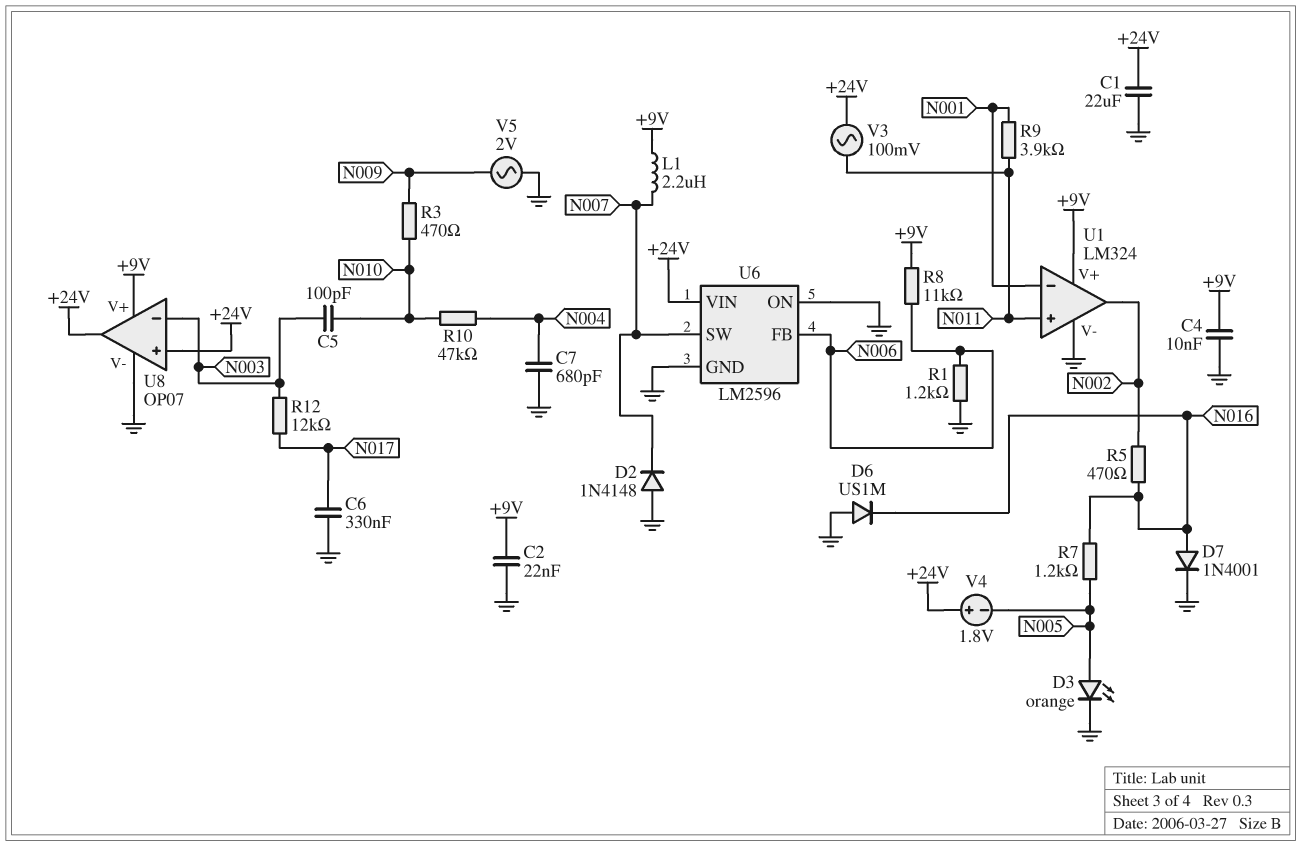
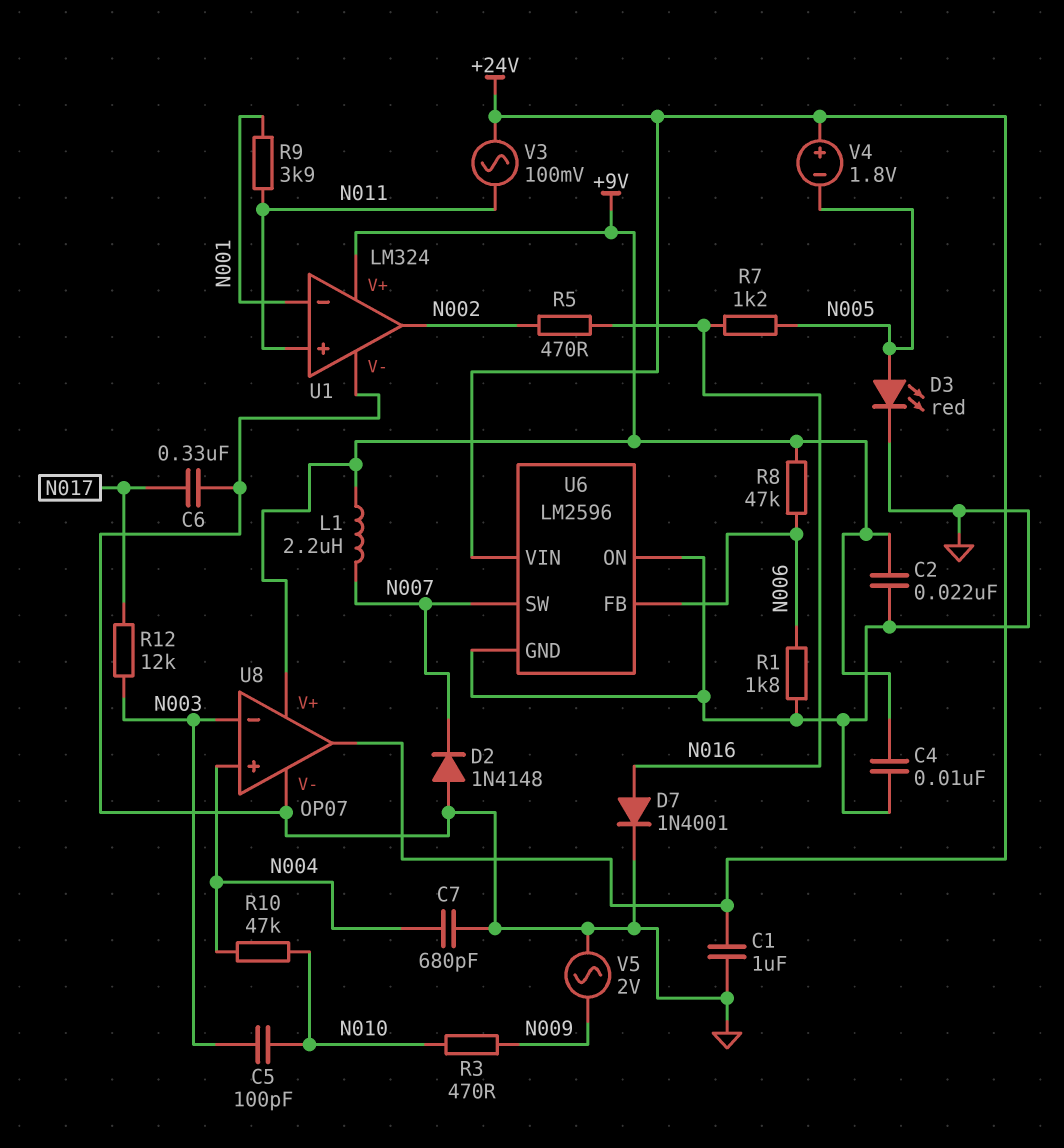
C1: 22uF (+24V, GND) -> 1uF (+24V, GND)
D3: LED orange (A N005, K GND) -> LED red (A N005, K GND)
D6: diode US1M (A GND, K N016) -> none
R1: 1.2k (GND, N006) -> 1.8k (GND, N006)
R8: 11k (+9V, N006) -> 47k (+9V, N006)
U8 pin in+: +24V -> N004

